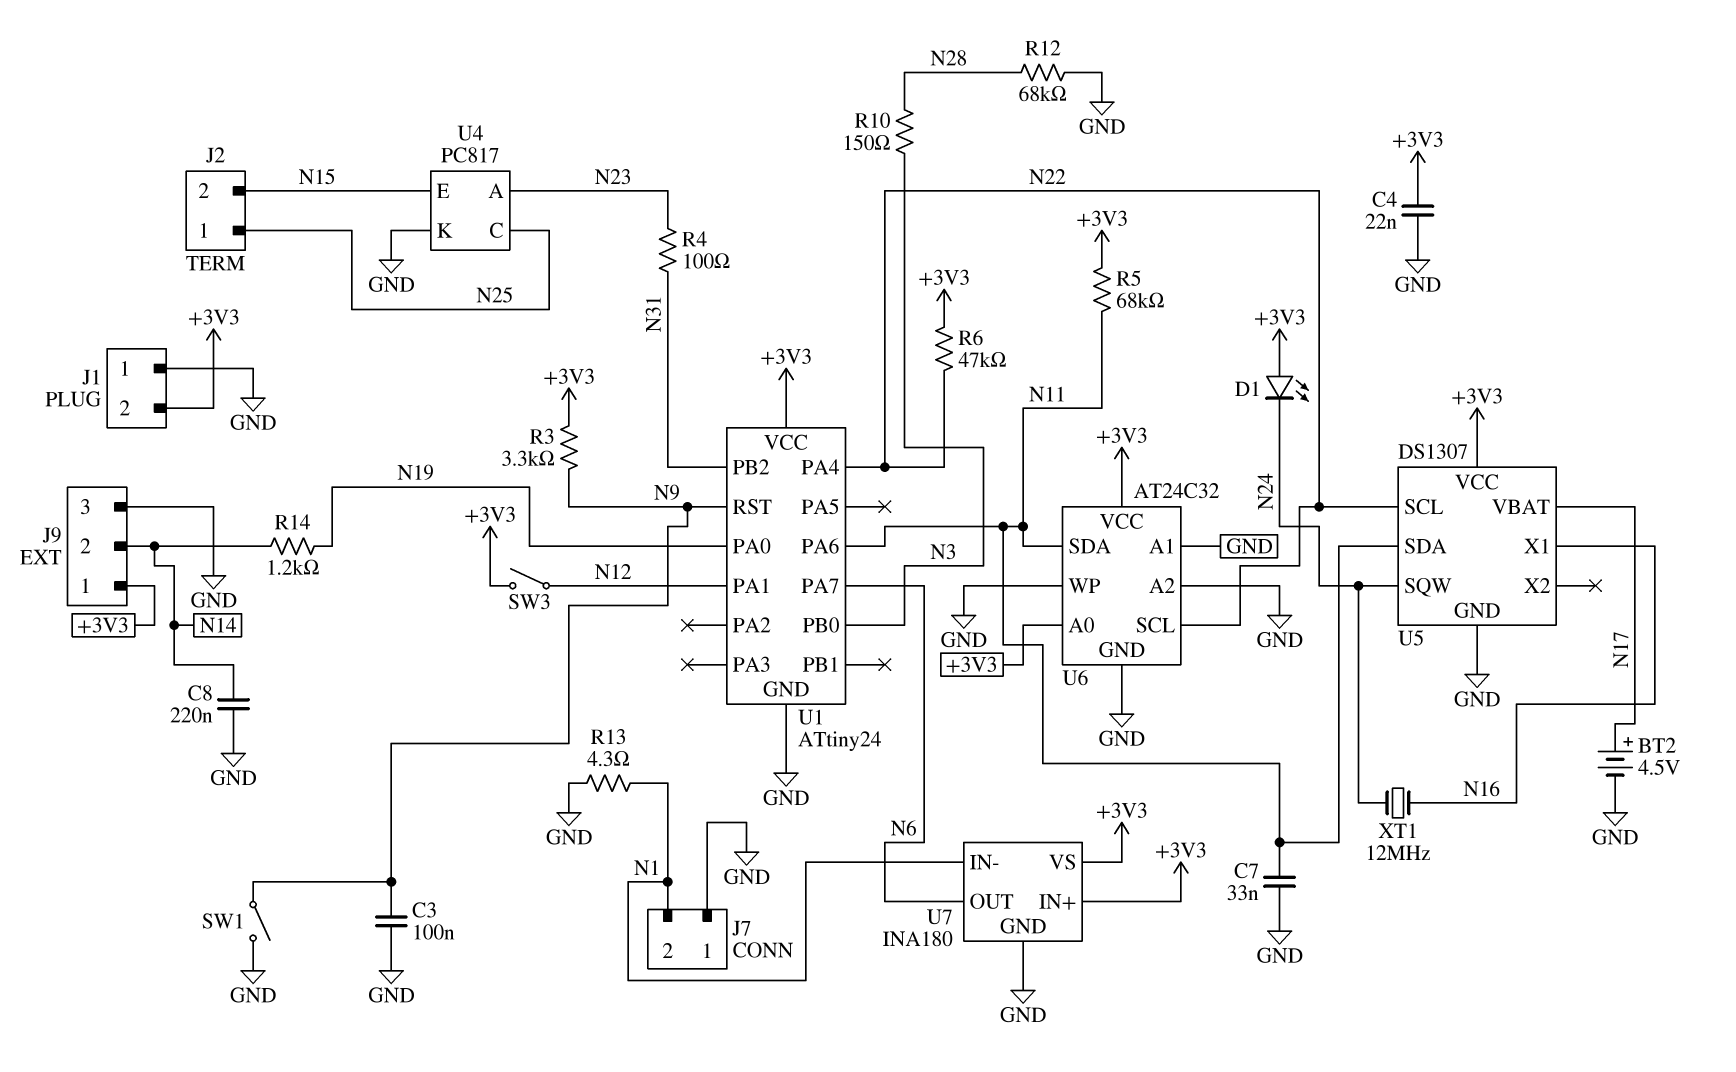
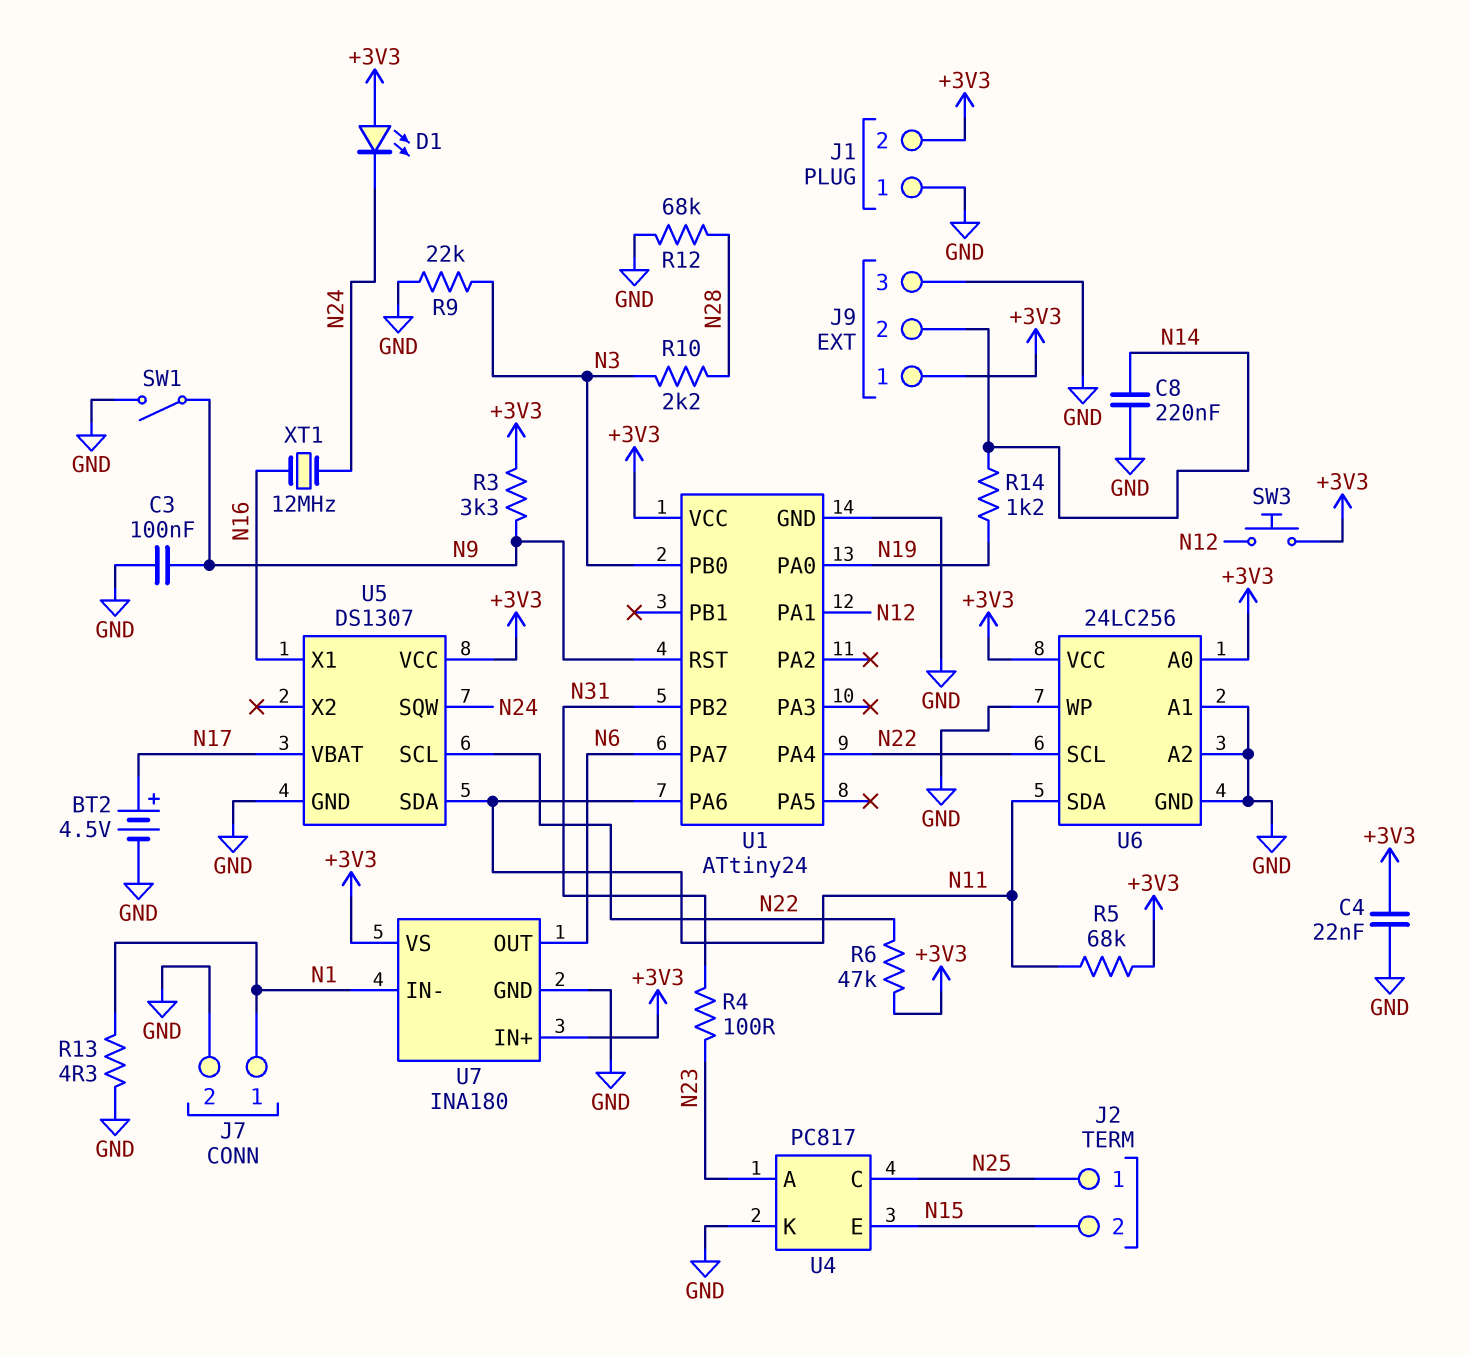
C7: 33nF (GND, N11) -> none
J7 pin 1: GND -> N1
J7 pin 2: N1 -> GND
R9: none -> 22k (GND, N3)
R10: 150 (N3, N28) -> 2.2k (N3, N28)
SW3: switch (+3V3, N12) -> button (+3V3, N12)
U6: AT24C32 -> 24LC256

